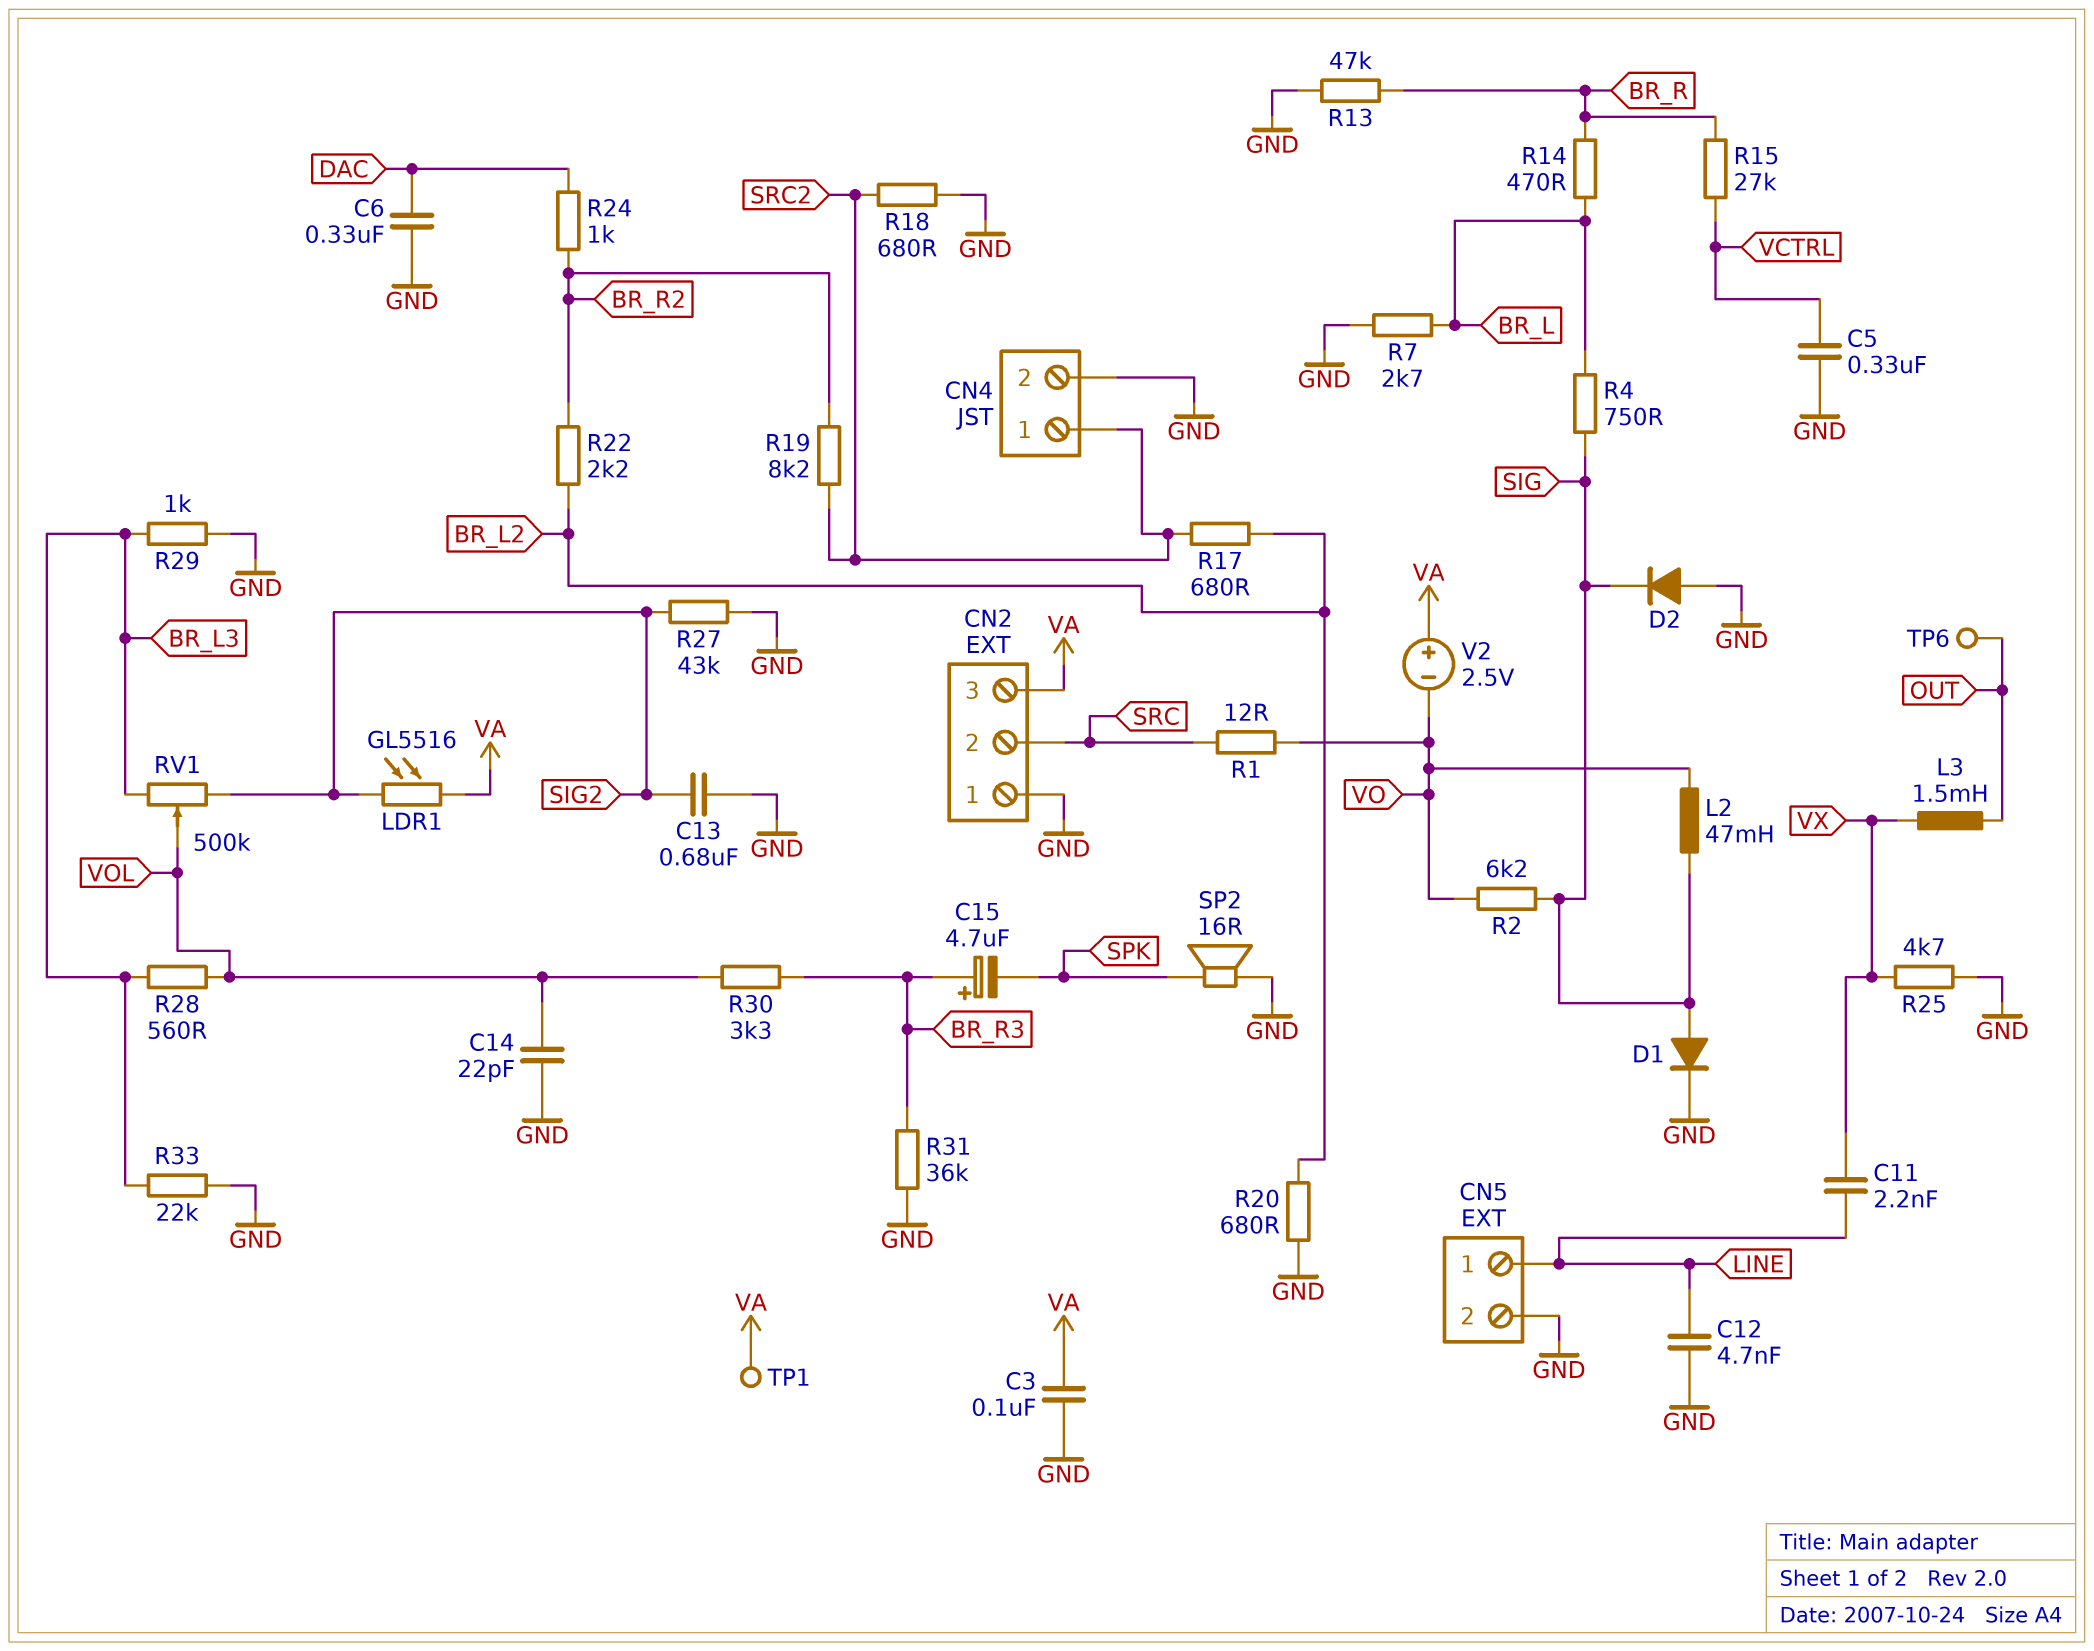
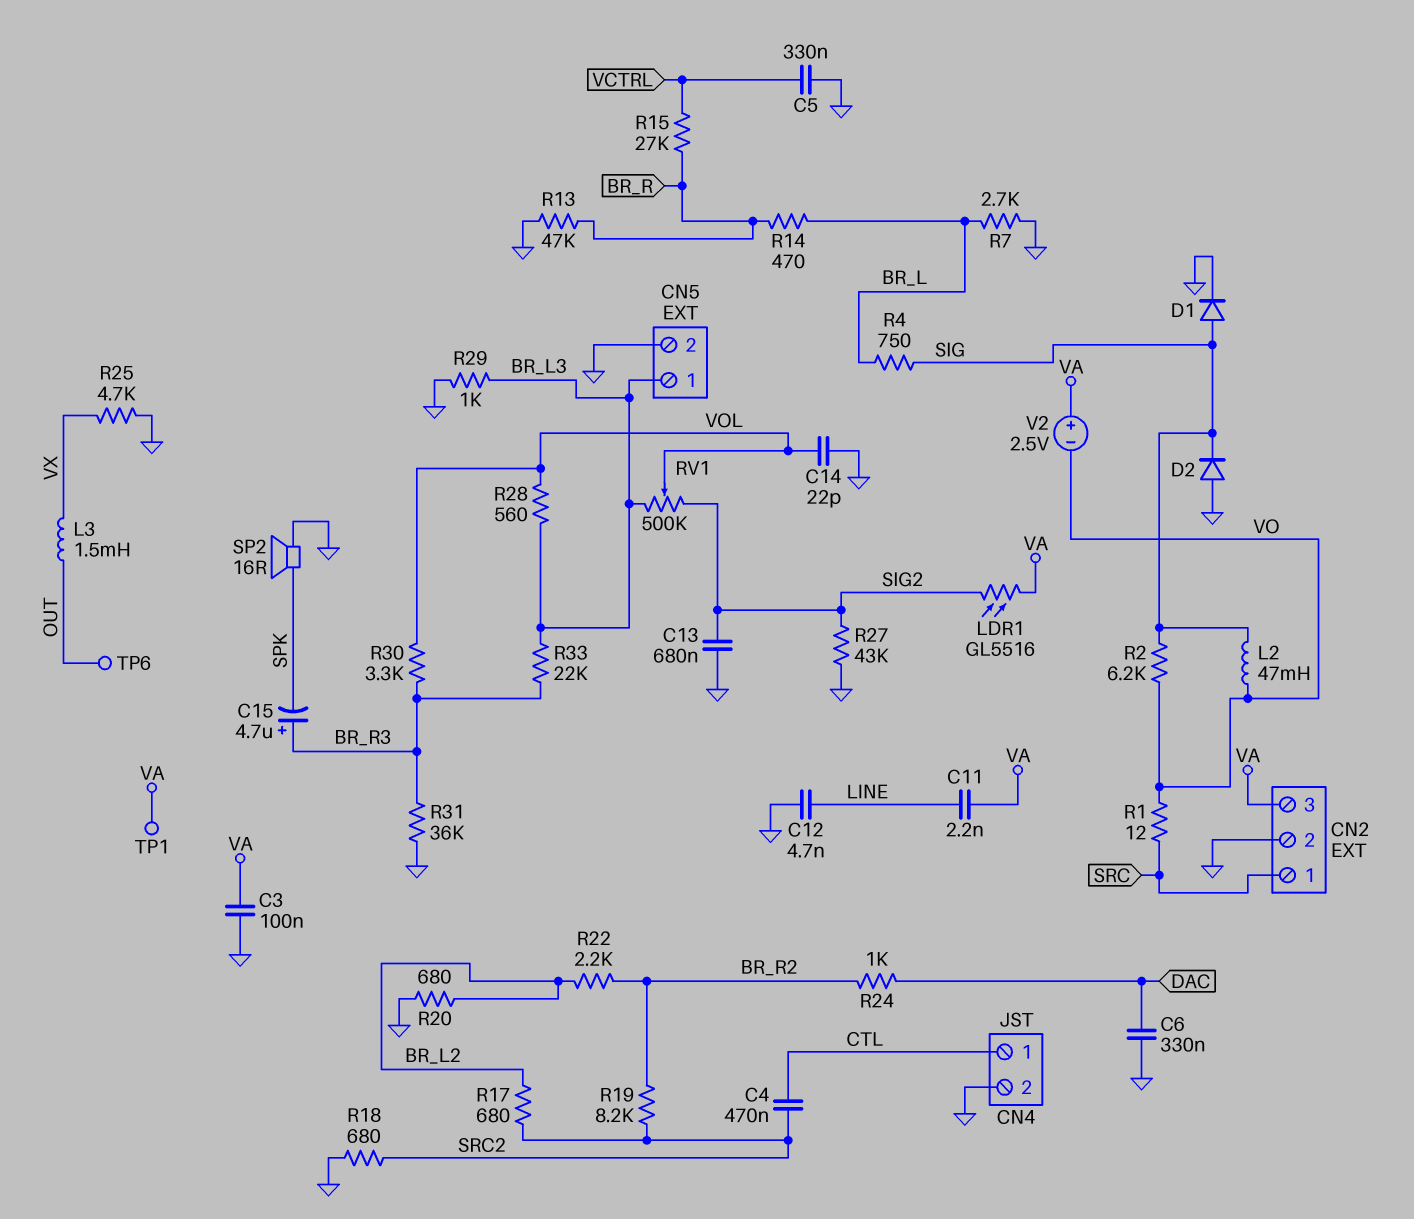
C4: none -> 470nF (CTL, SRC2)
C11: 2.2nF (LINE, VX) -> 2.2nF (LINE, VA)
CN2 pin 1: GND -> SRC
CN2 pin 2: SRC -> GND
CN4 pin 1: SRC2 -> CTL
CN5 pin 1: LINE -> BR_L3
R33: 22k (BR_L3, GND) -> 22k (BR_L3, BR_R3)

